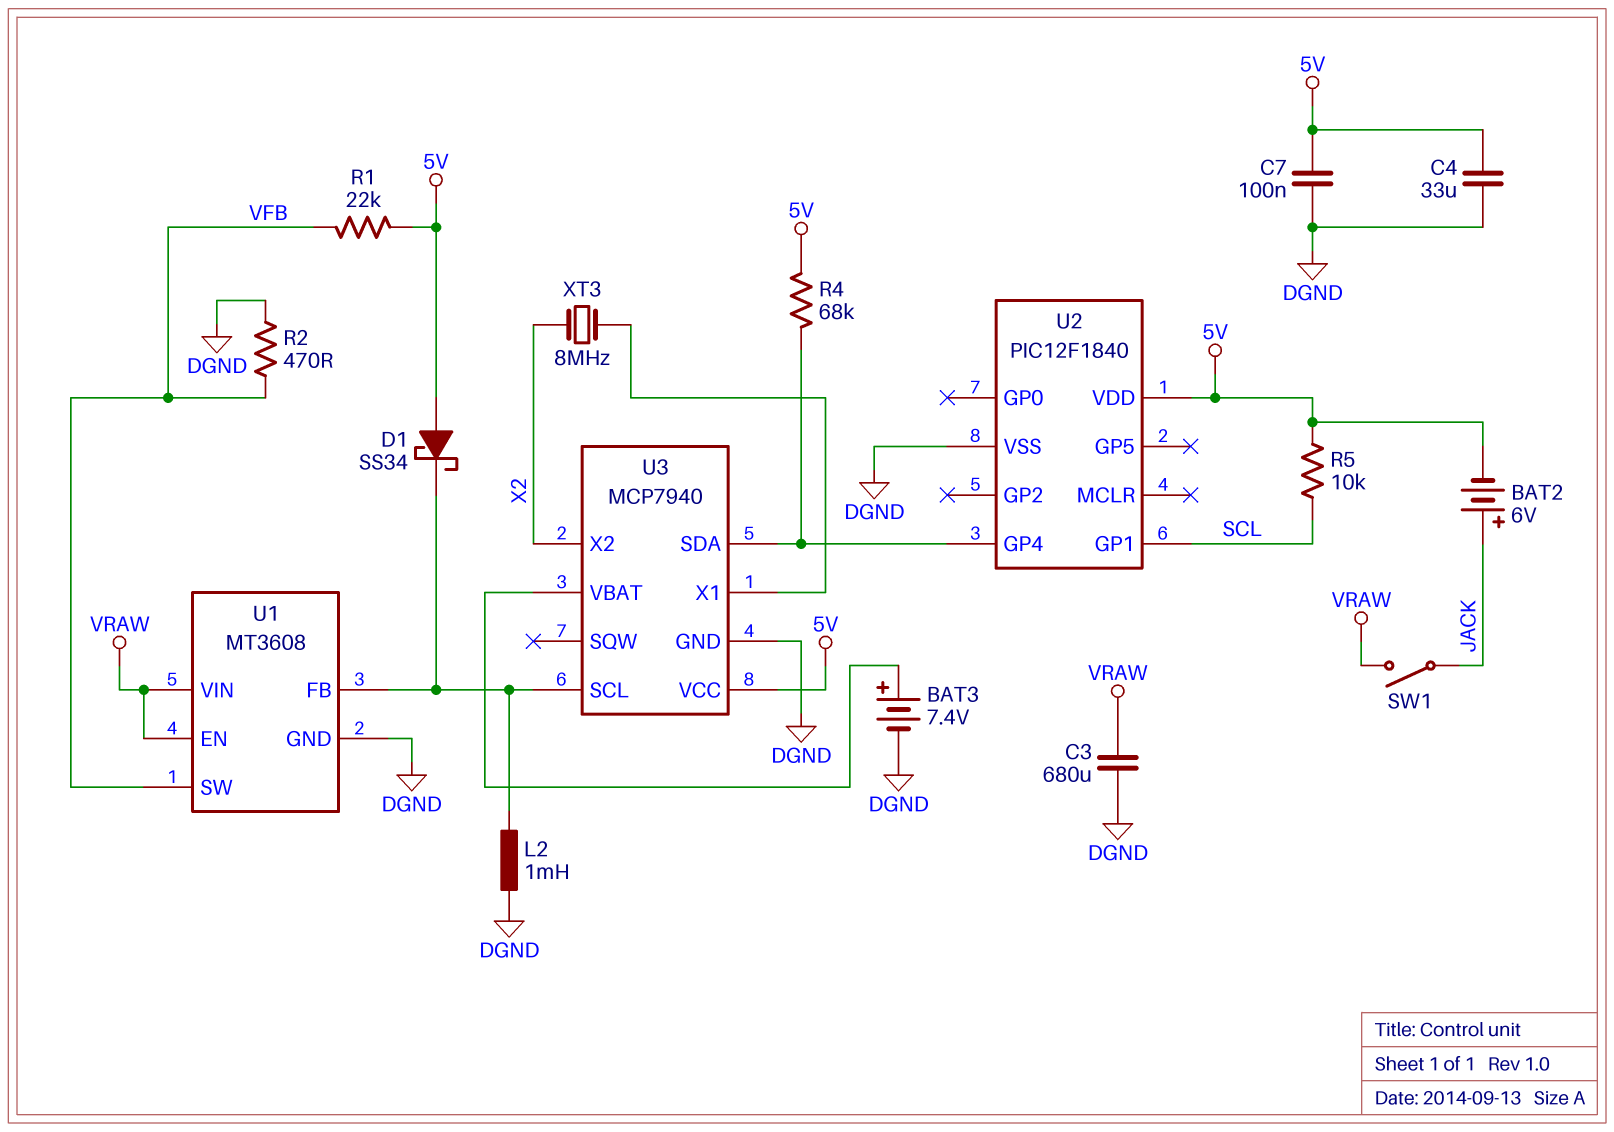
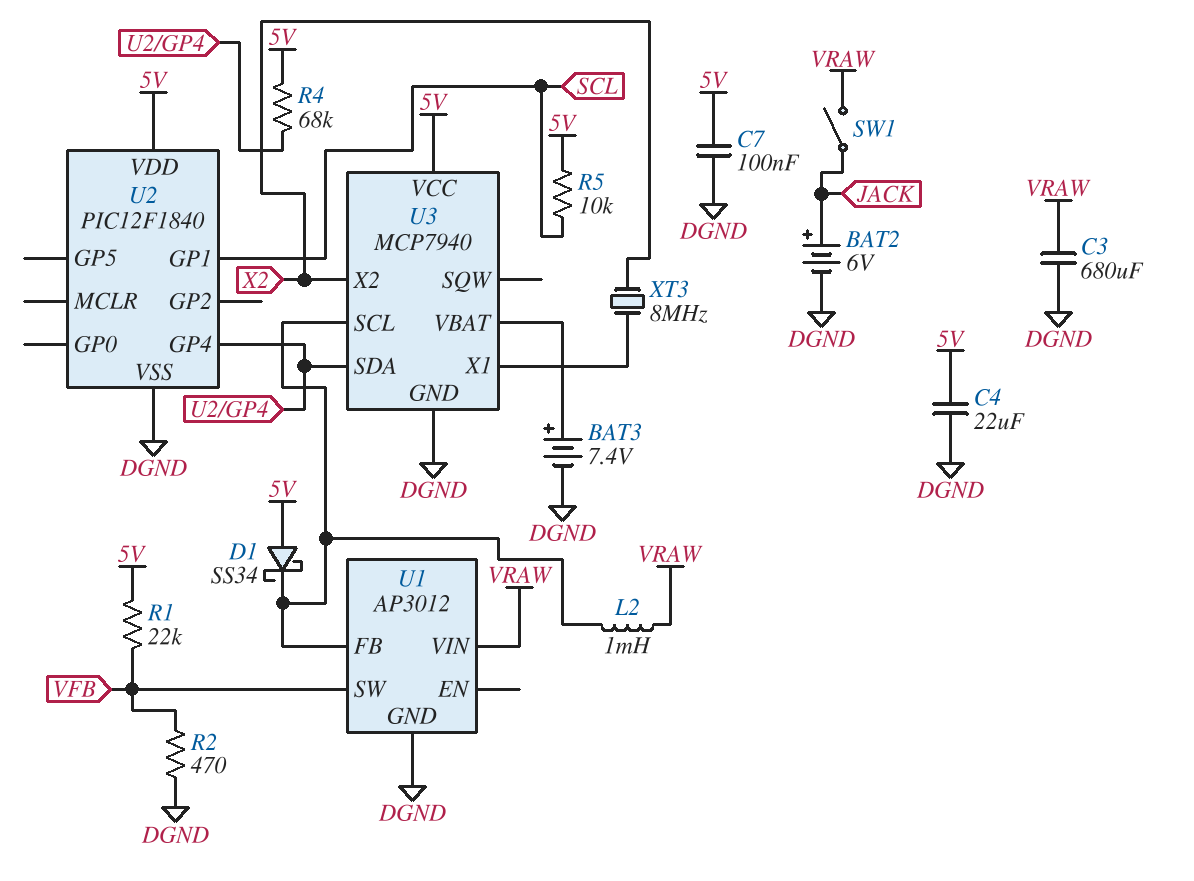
BAT2: 6V (plus JACK, minus 5V) -> 6V (plus JACK, minus DGND)
C4: 33uF (5V, DGND) -> 22uF (5V, DGND)
L2: 1mH (DGND, U1/FB) -> 1mH (U1/FB, VRAW)
U1: MT3608 -> AP3012
U1 pin EN: VRAW -> none

